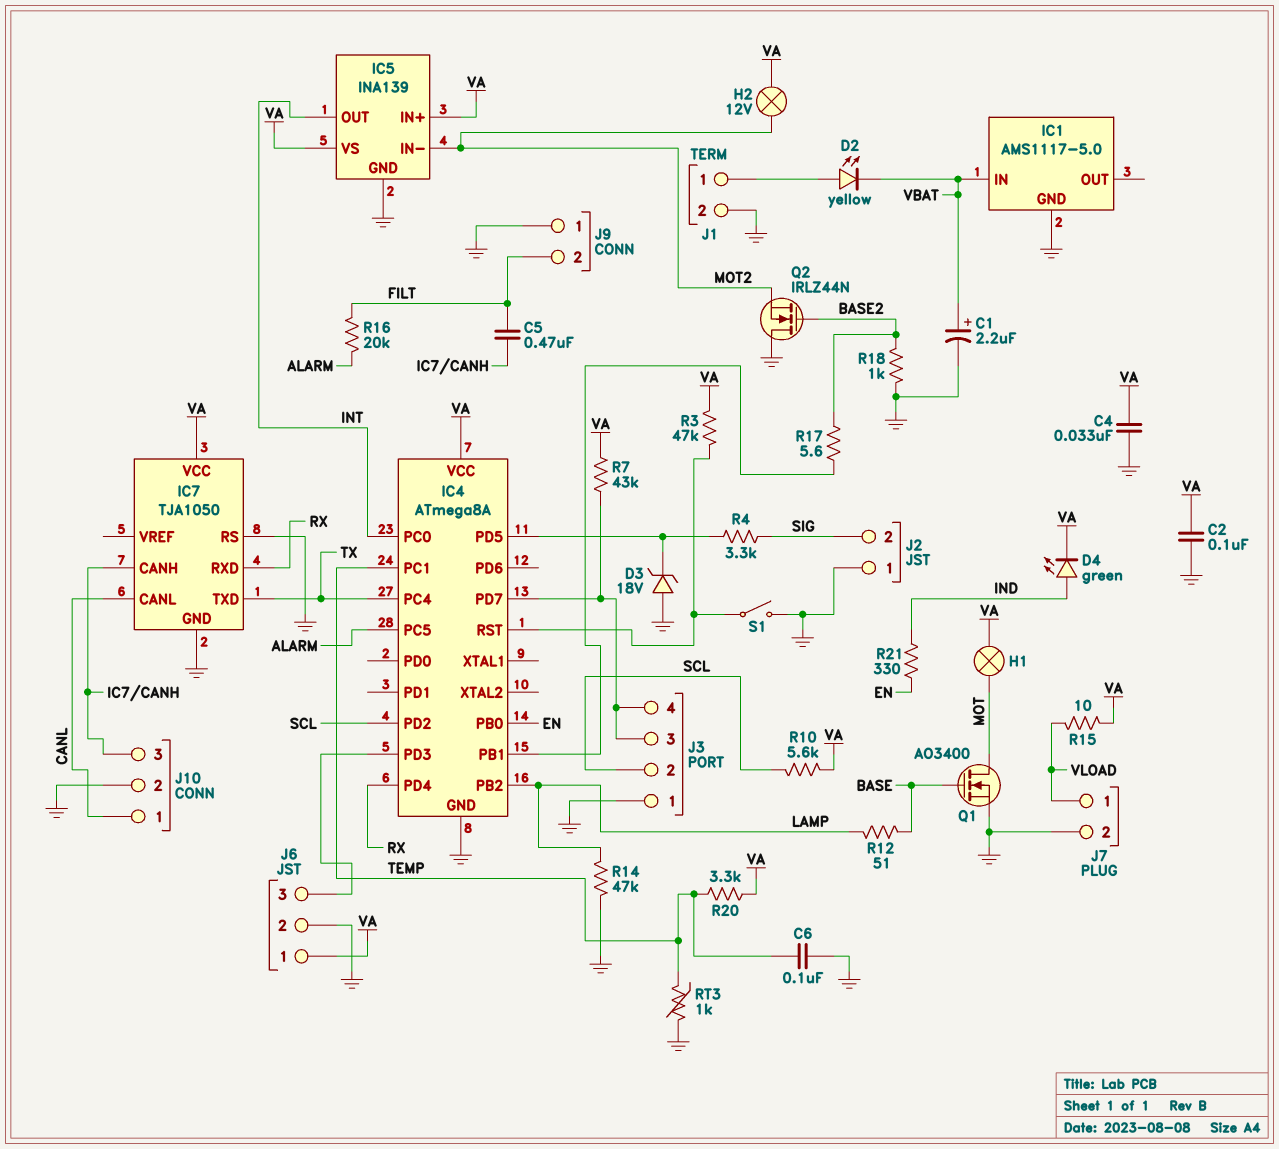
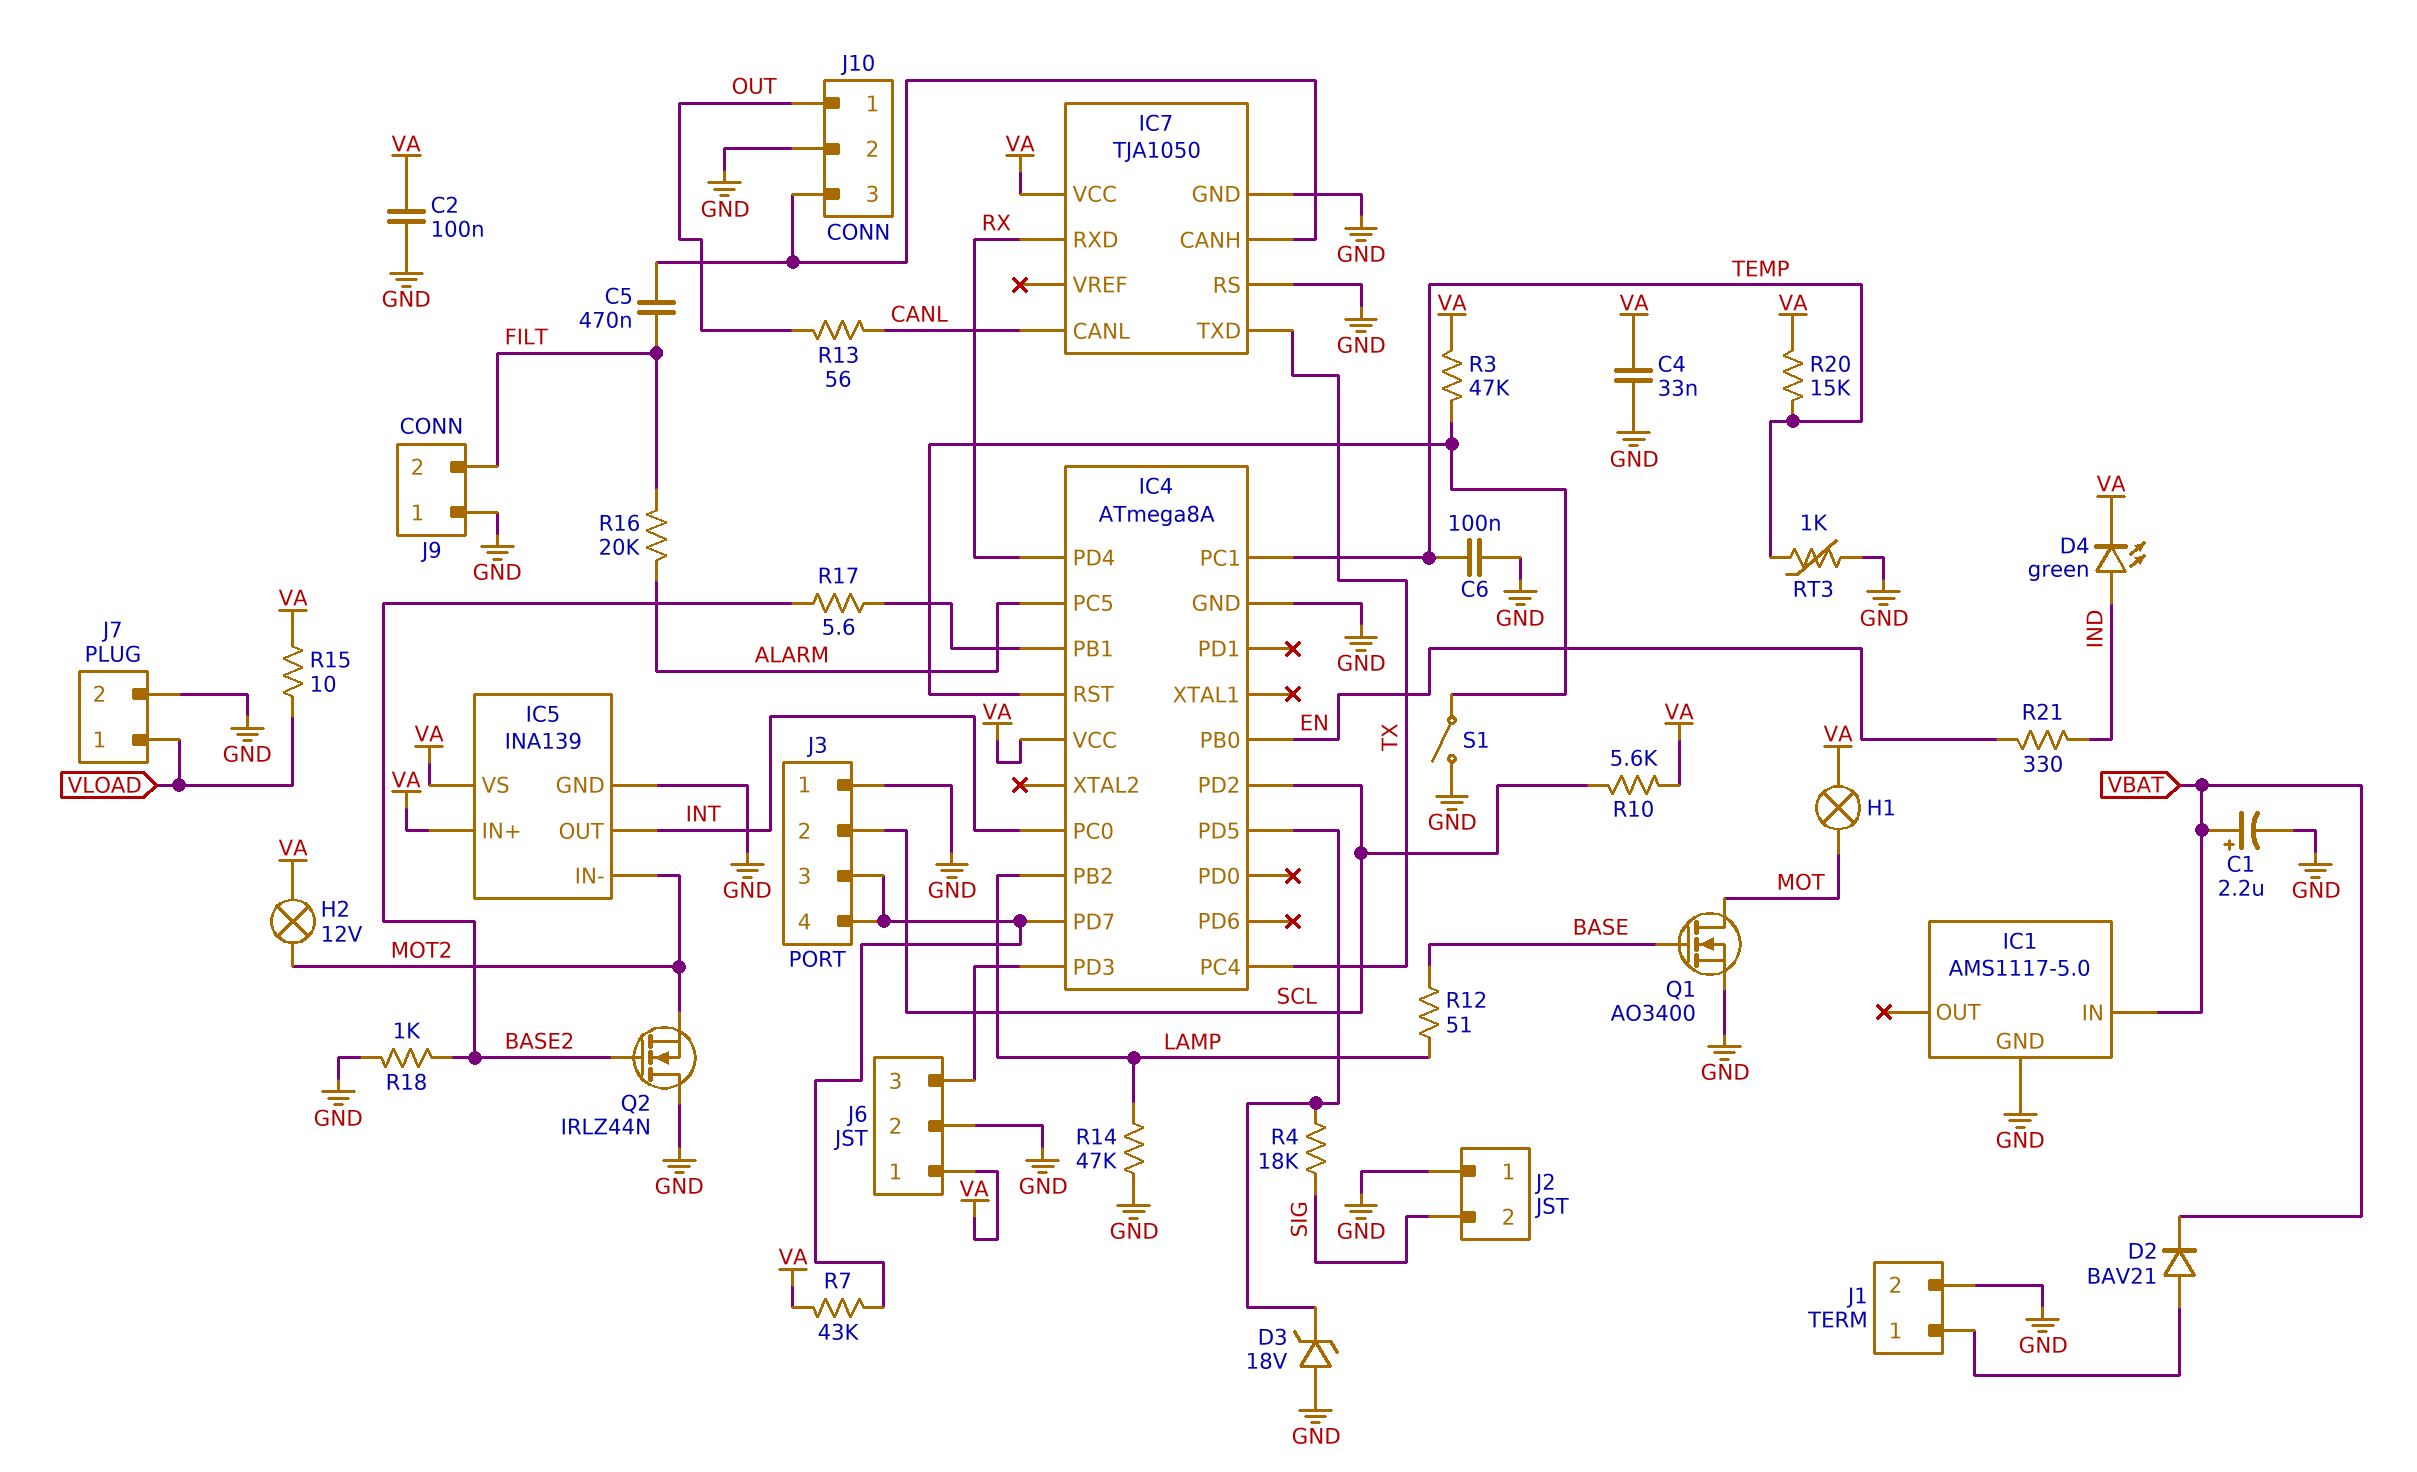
D2: LED yellow (A J1/1, K VBAT) -> diode BAV21 (A J1/1, K VBAT)
J10 pin 1: CANL -> OUT
R4: 3.3k (IC4/PD5, SIG) -> 18k (IC4/PD5, SIG)
R13: none -> 56 (CANL, OUT)
R20: 3.3k (TEMP, VA) -> 15k (TEMP, VA)

